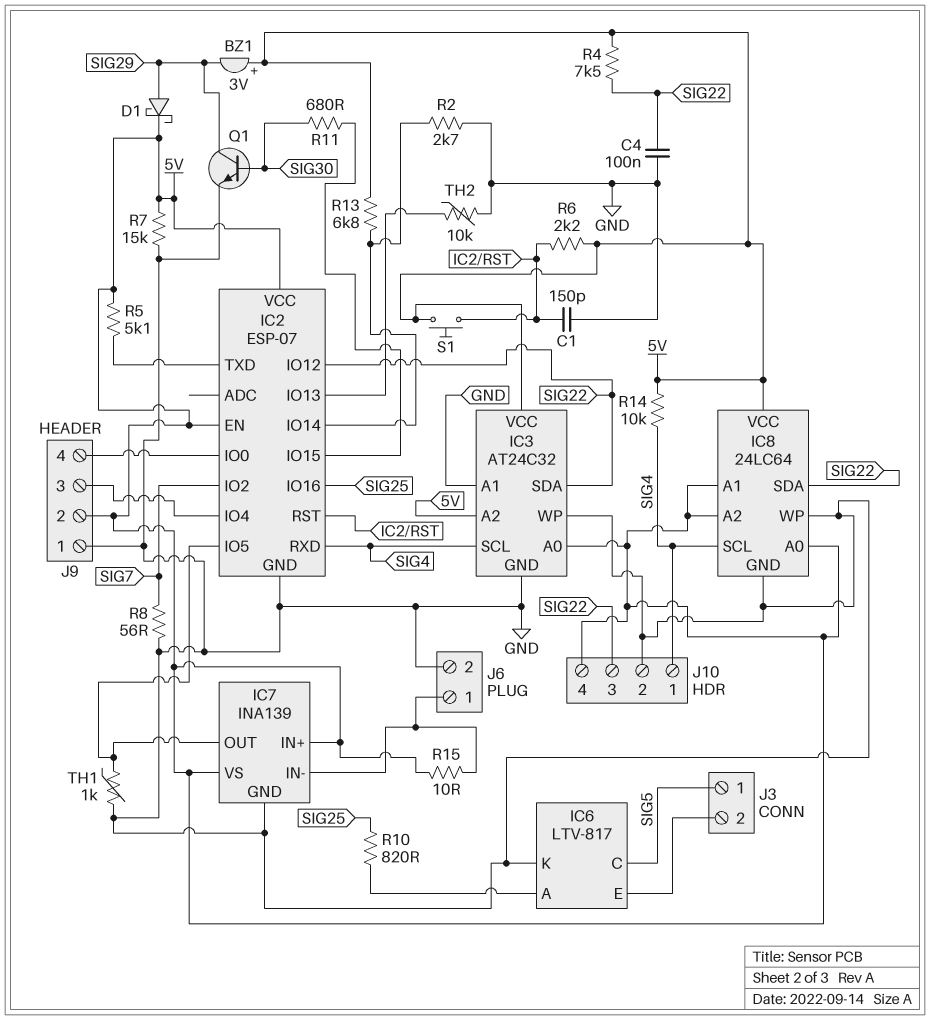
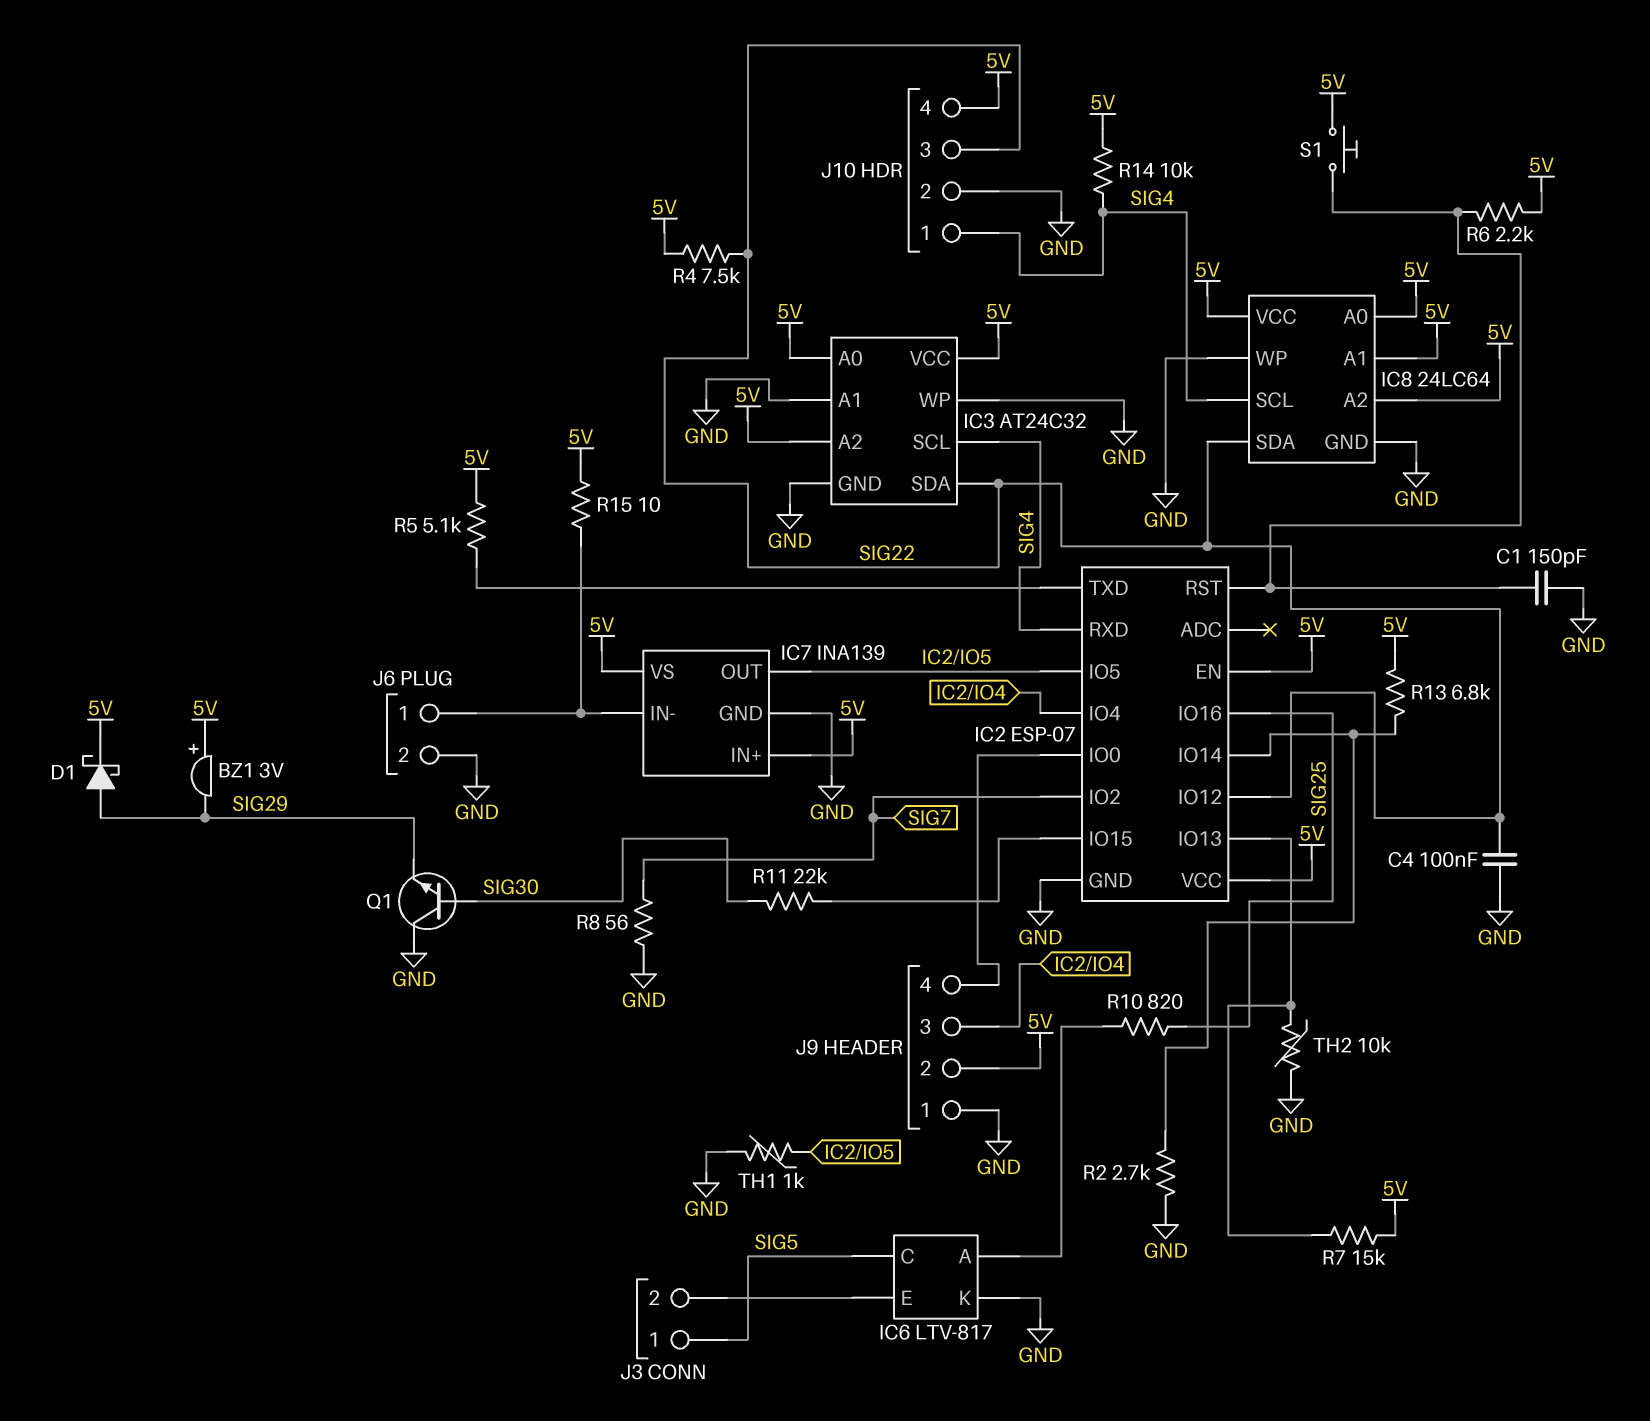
Q1: NPN (B SIG30, C SIG29, E GND) -> NPN (B SIG30, C GND, E SIG29)
R7: 15k (5V, GND) -> 15k (5V, IC2/IO13)
R11: 680 (IC2/IO15, SIG30) -> 22k (IC2/IO15, SIG30)

